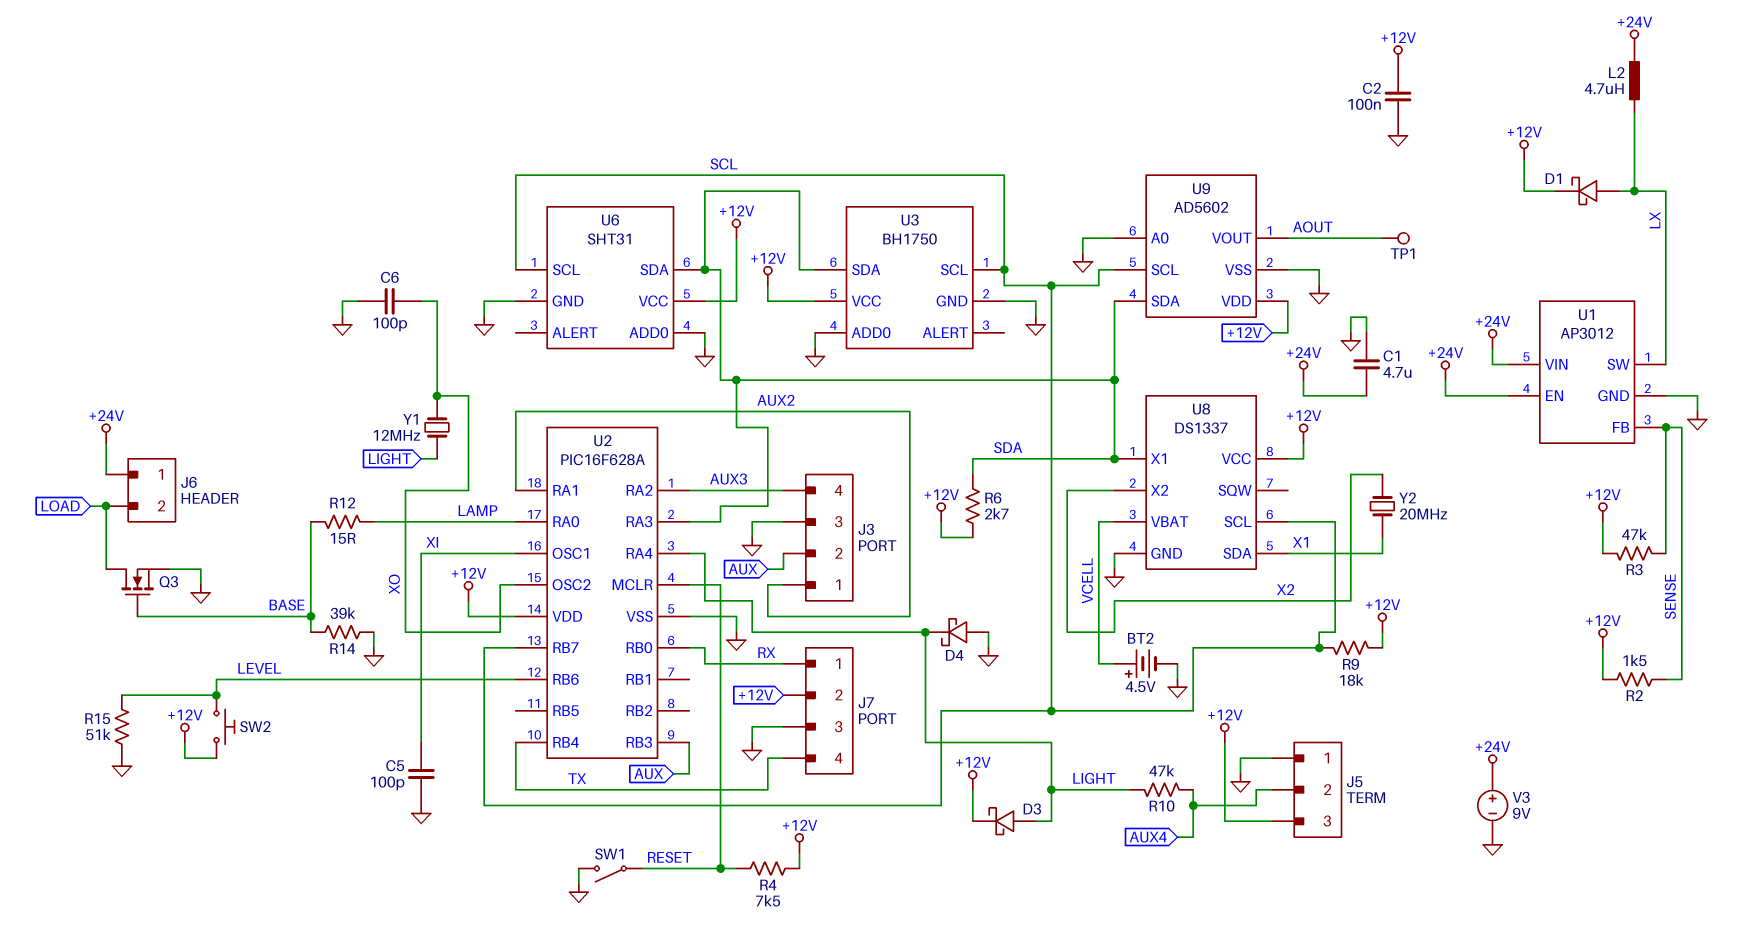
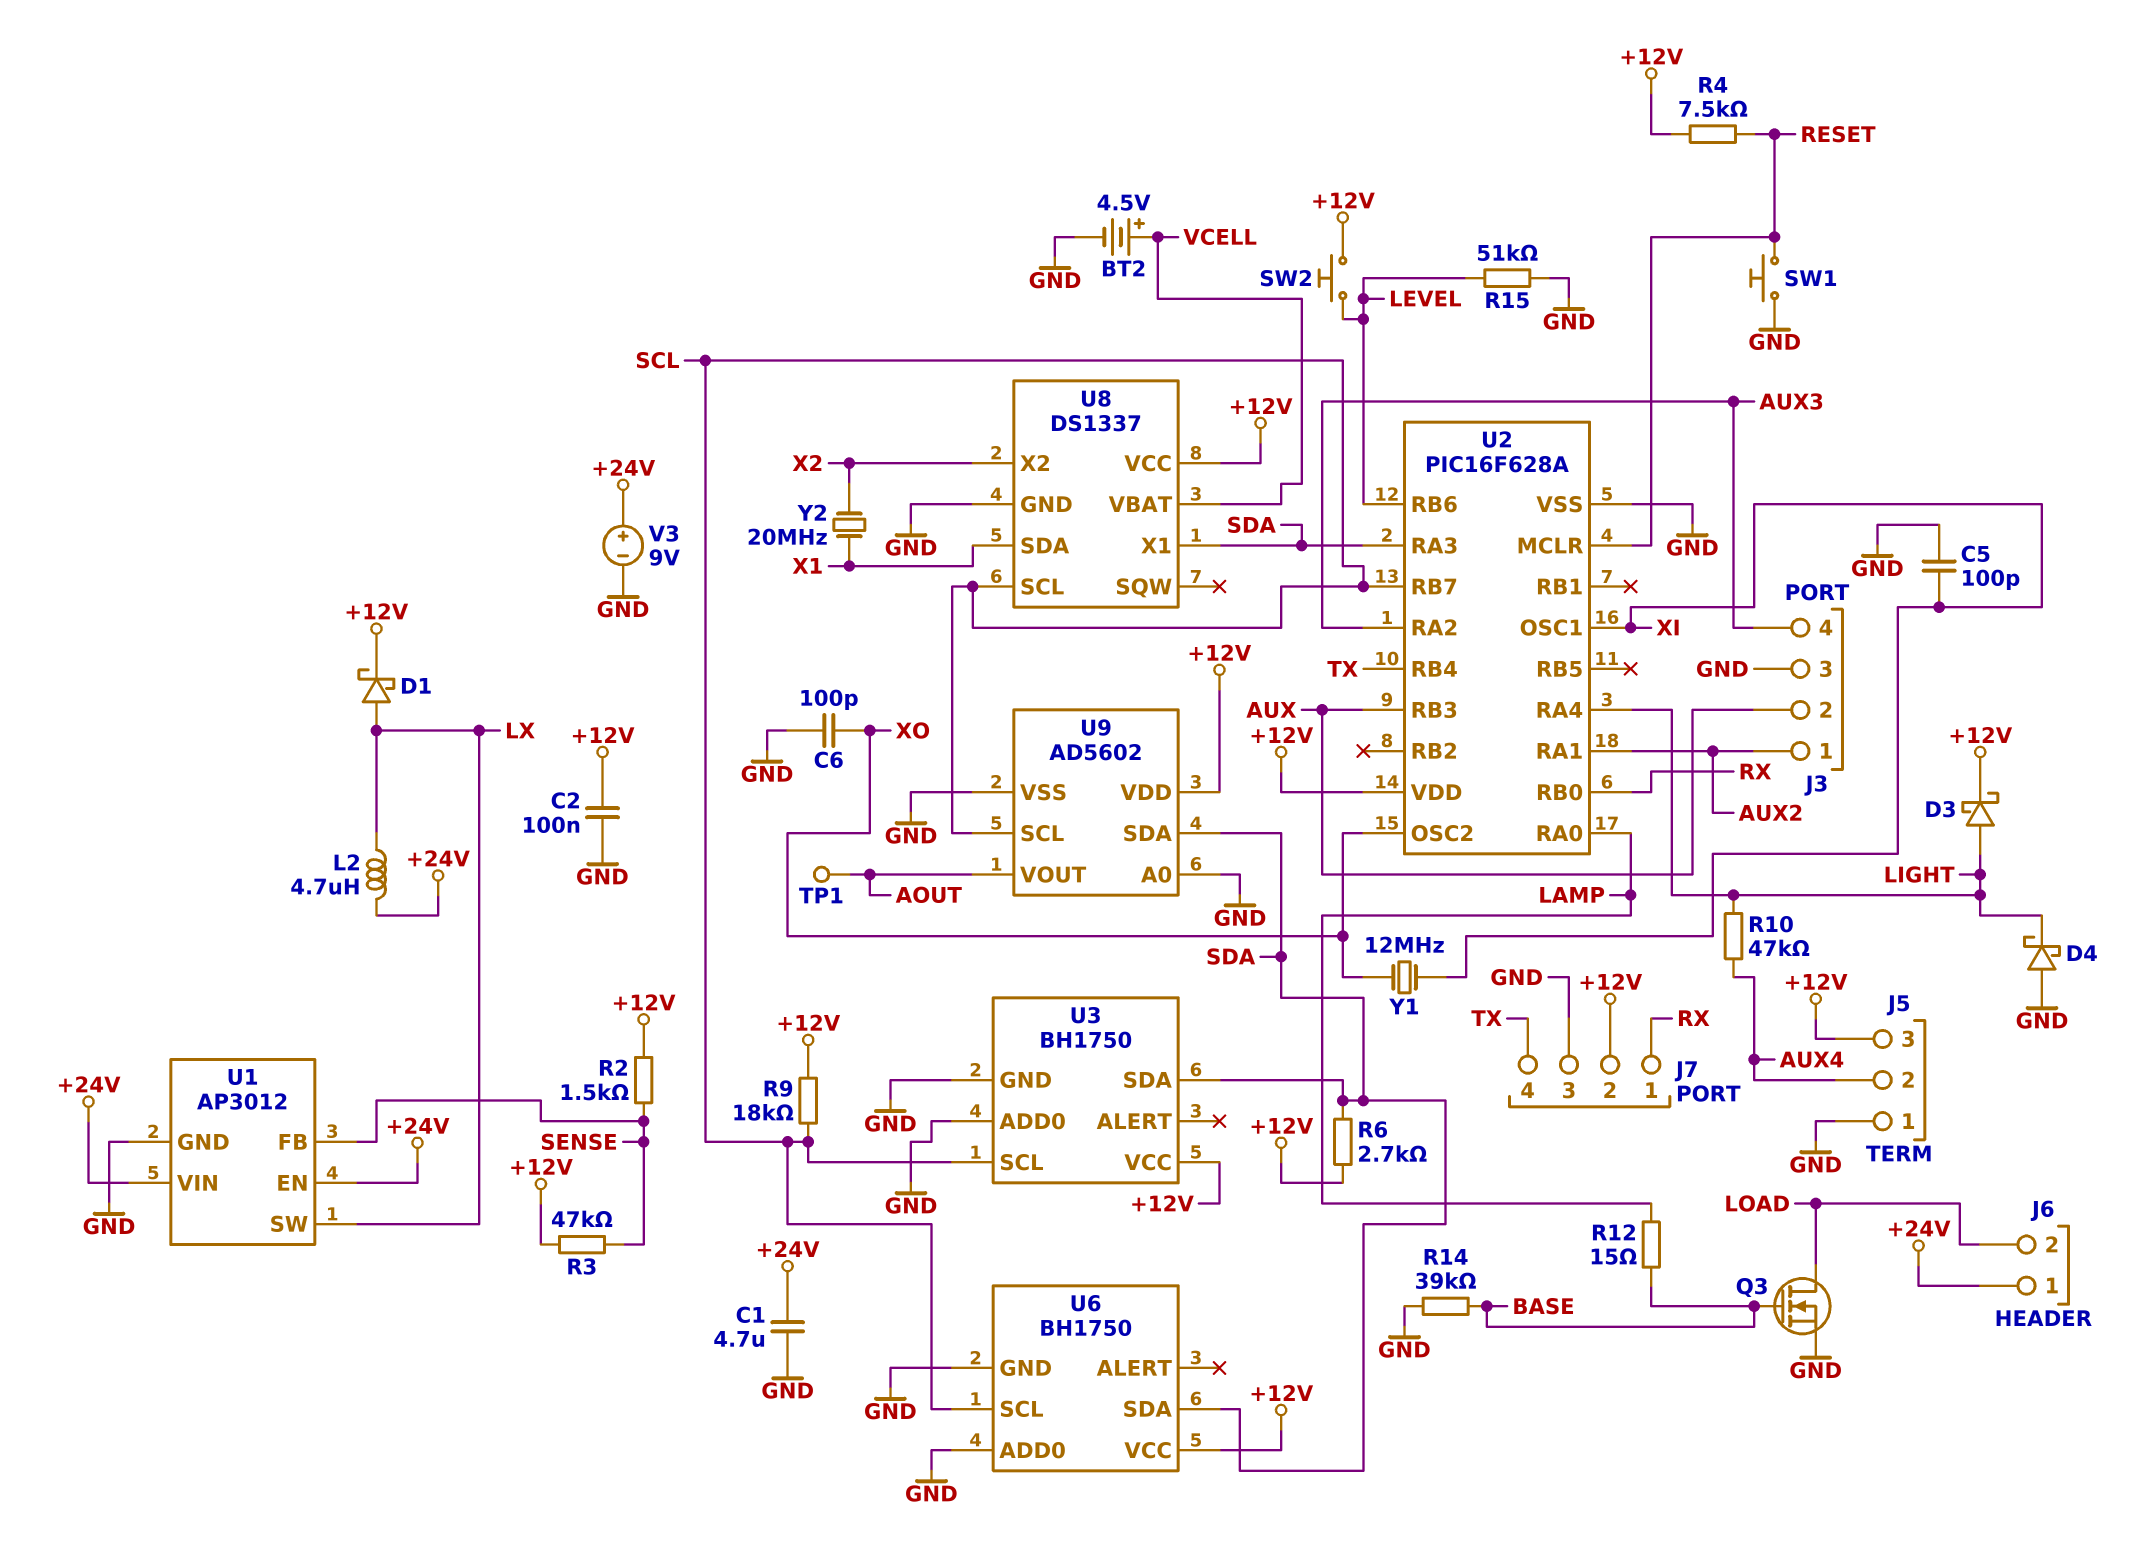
SW1: switch (GND, RESET) -> button (GND, RESET)
U6: SHT31 -> BH1750
Y1: 12MHz (LIGHT, XO) -> 12MHz (XI, XO)

